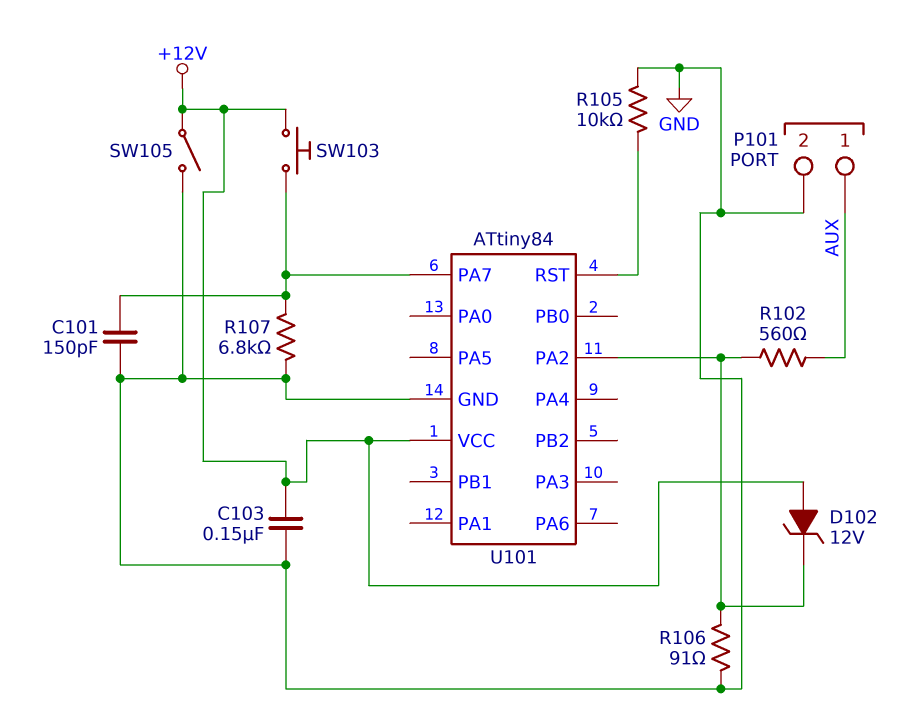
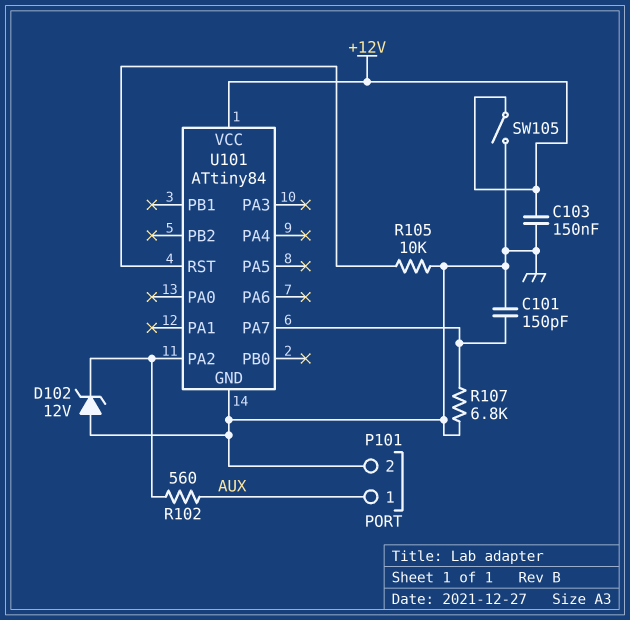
D102: zener 12V (A +12V, K U101/PA2) -> zener 12V (A GND, K U101/PA2)
R106: 91 (GND, U101/PA2) -> none
SW103: button (+12V, U101/PA7) -> none

